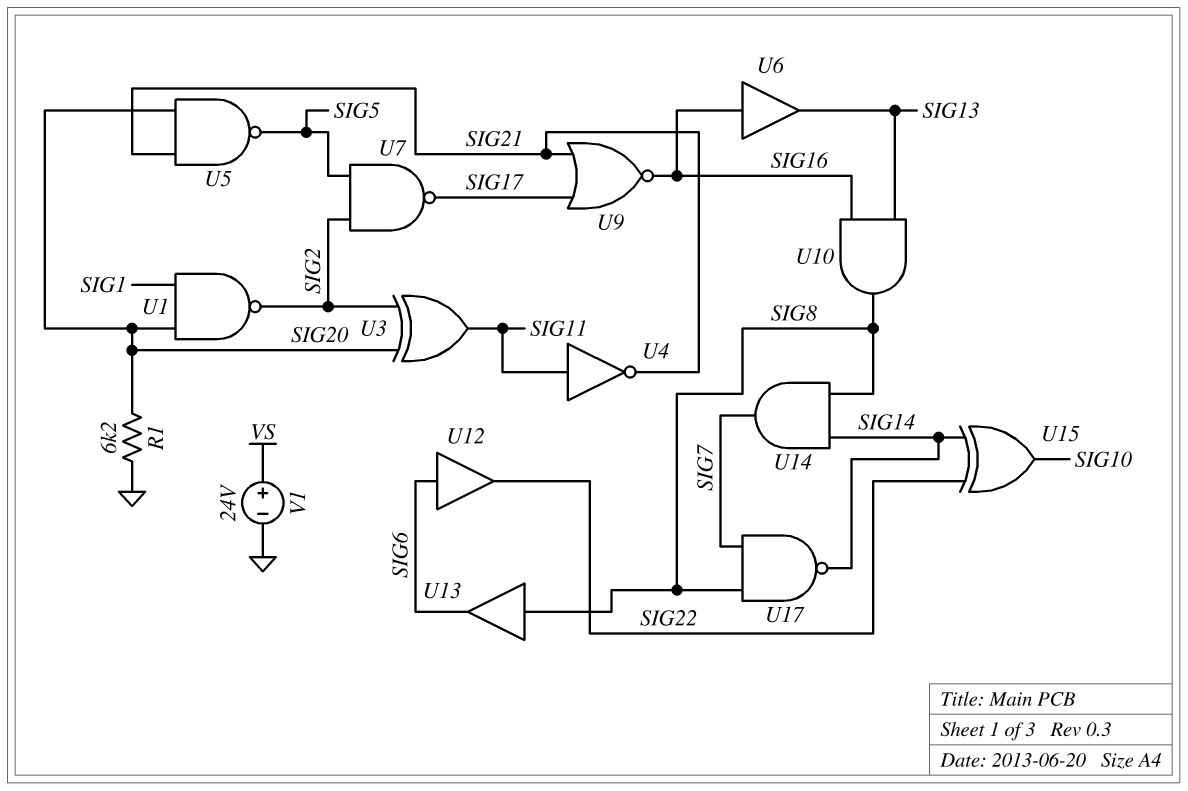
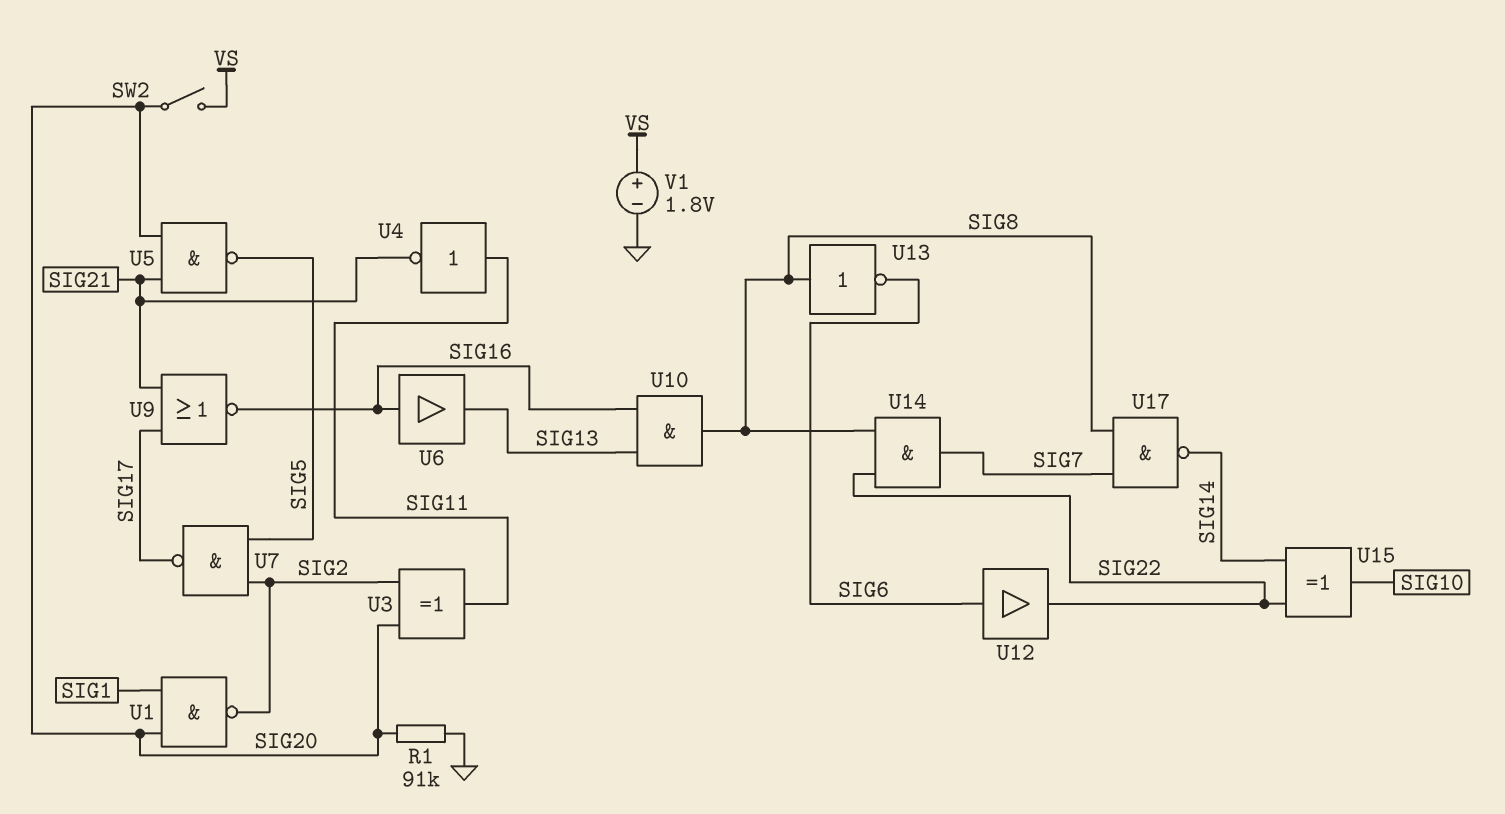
R1: 6.2k (GND, SIG20) -> 91k (GND, SIG20)
SW2: none -> switch (SIG20, VS)
U13: buffer (in SIG8, out SIG6) -> NOT (in SIG8, out SIG6)
U14: AND (in SIG8, in SIG14, out SIG7) -> AND (in SIG8, in SIG22, out SIG7)
V1: 24V (plus VS, minus GND) -> 1.8V (plus VS, minus GND)

